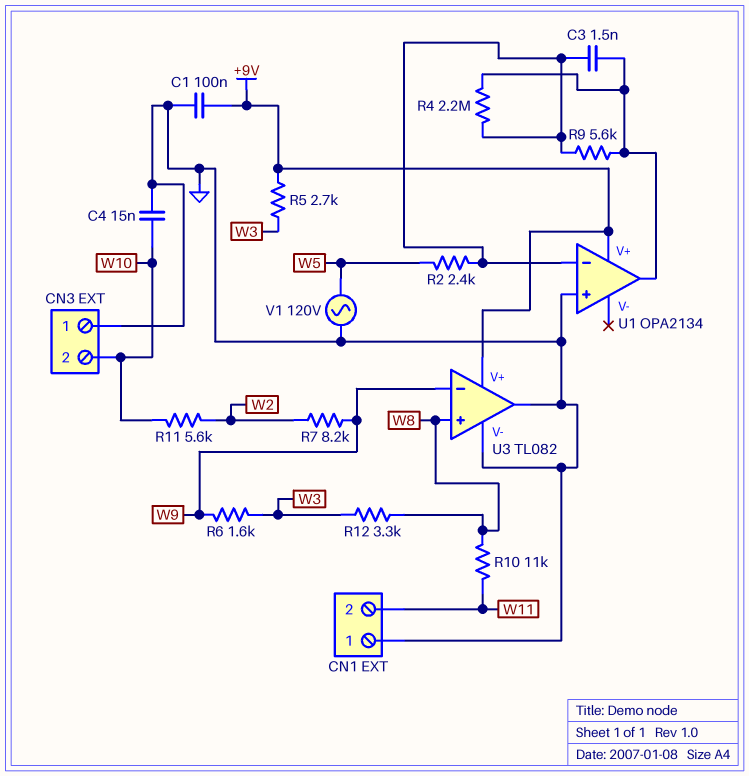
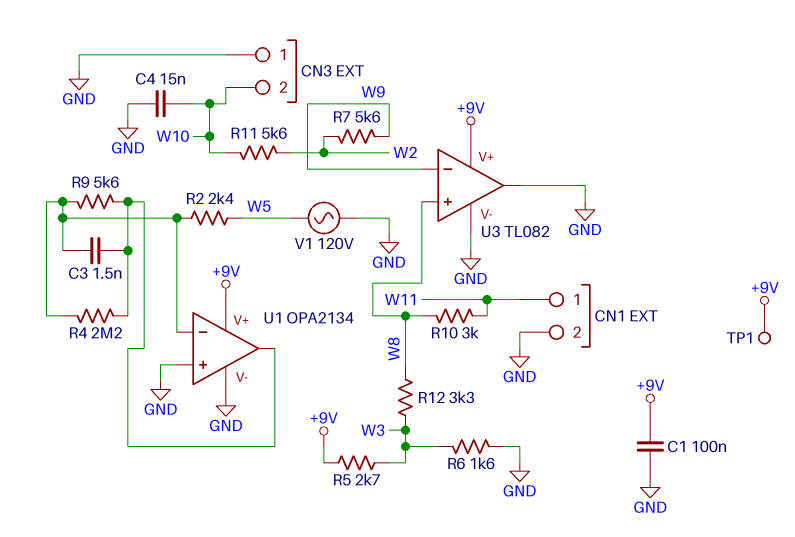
CN1 pin 1: GND -> W11
CN1 pin 2: W11 -> GND
R6: 1.6k (W3, W9) -> 1.6k (GND, W3)
R7: 8.2k (W2, W9) -> 5.6k (W2, W9)
R10: 11k (W8, W11) -> 3k (W8, W11)
TP1: none -> test point (+9V)
U1 pin V-: none -> GND

